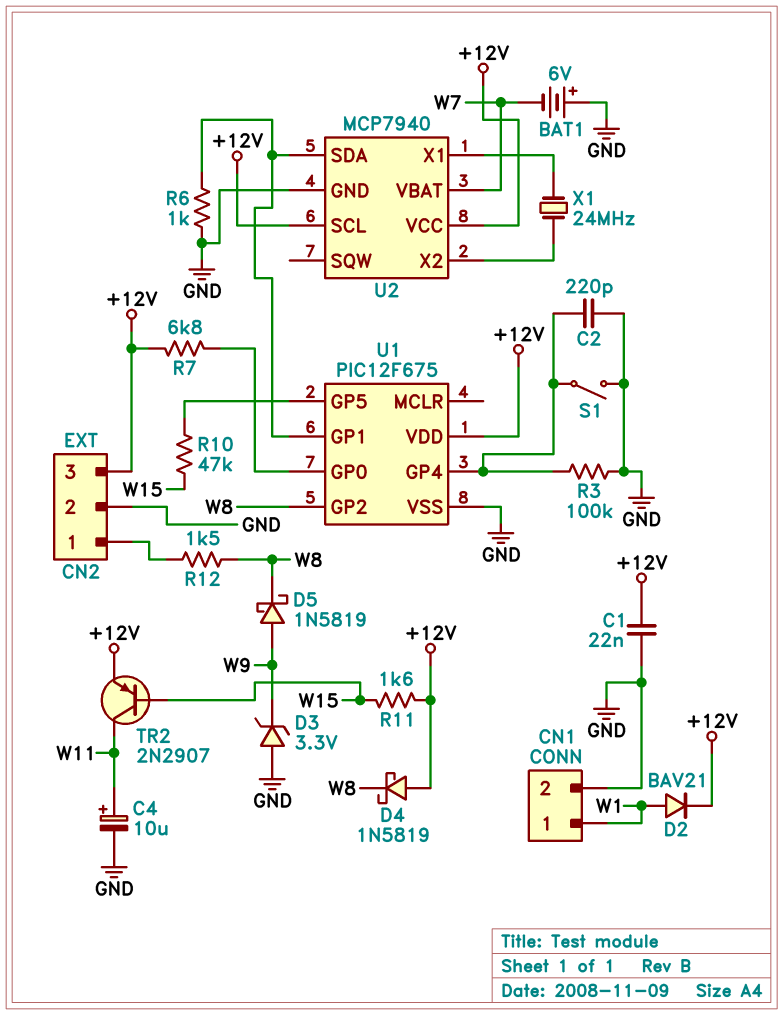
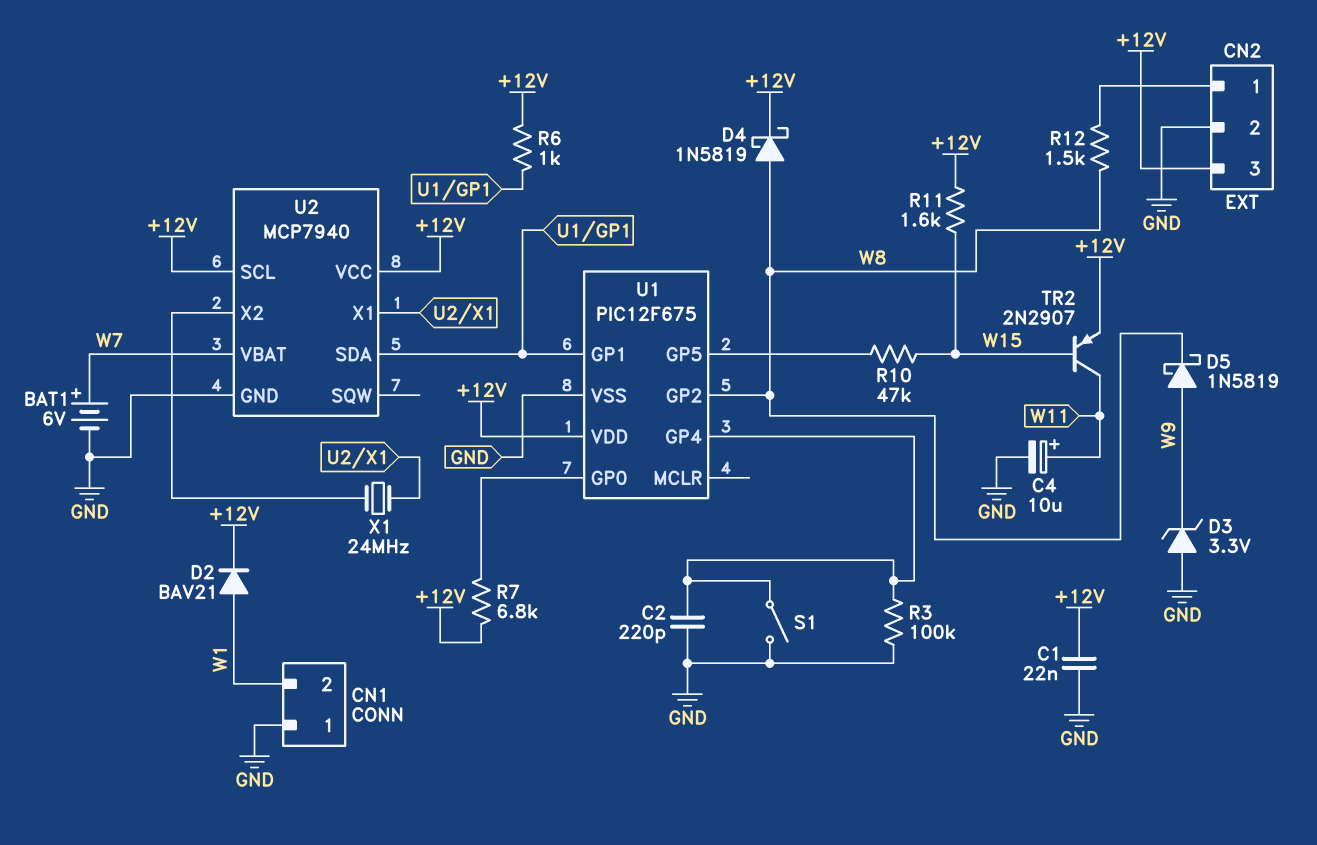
BAT1: 6V (plus GND, minus W7) -> 6V (plus W7, minus GND)
CN1 pin 1: W1 -> GND
CN1 pin 2: GND -> W1
D4: schottky 1N5819 (A +12V, K W8) -> schottky 1N5819 (A W8, K +12V)
R6: 1k (GND, U1/GP1) -> 1k (+12V, U1/GP1)

